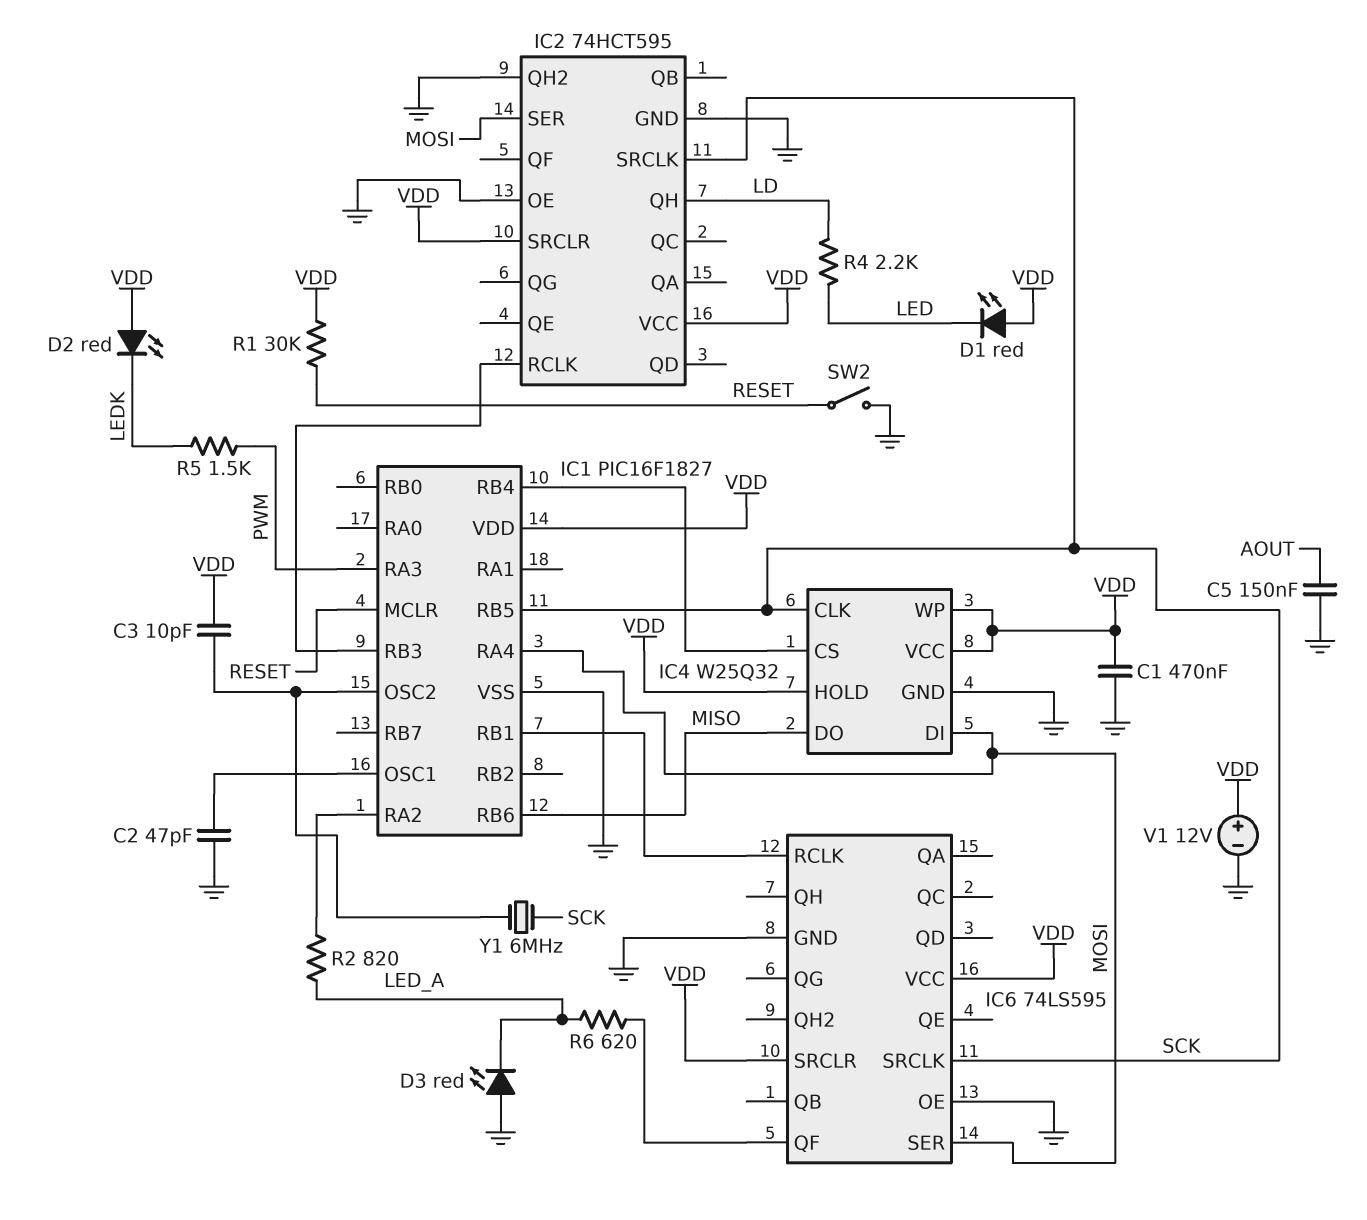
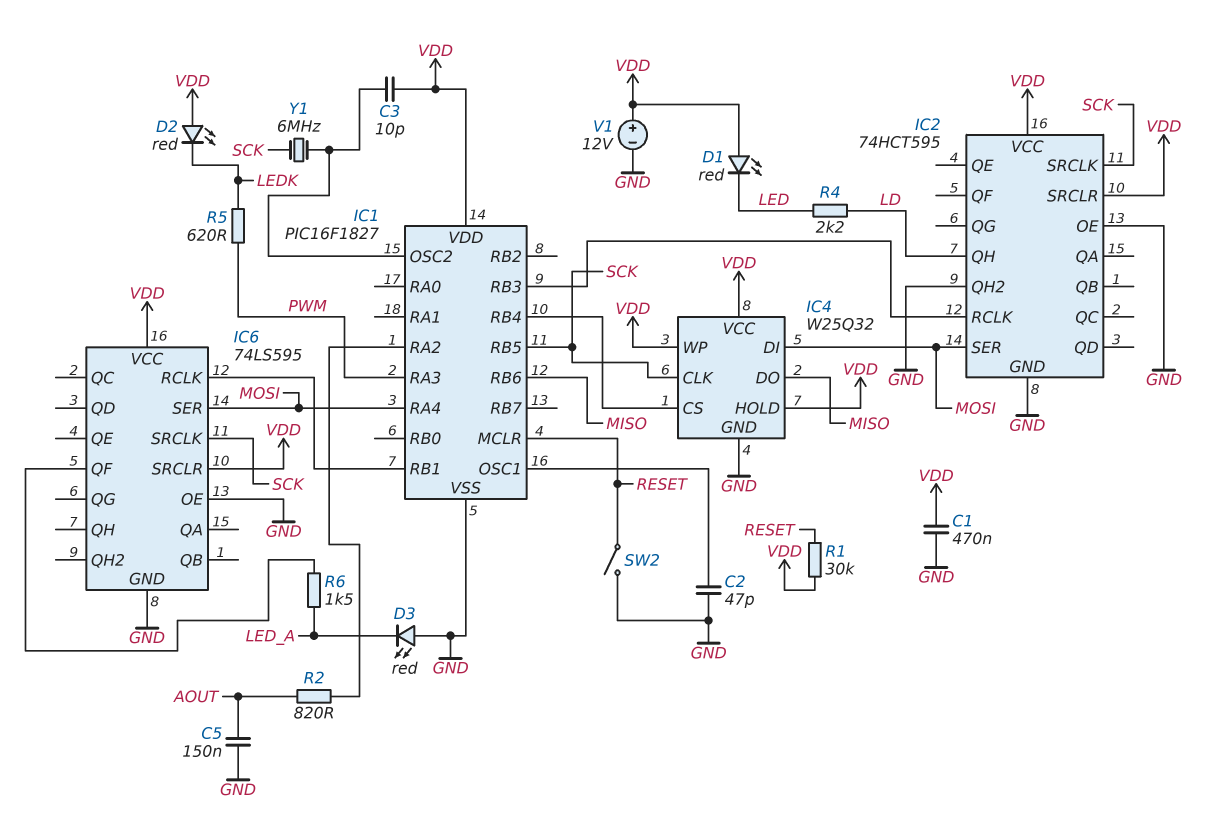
R2: 820 (IC1/RA2, LED_A) -> 820 (AOUT, IC1/RA2)
R5: 1.5k (LEDK, PWM) -> 620 (LEDK, PWM)
R6: 620 (IC6/QF, LED_A) -> 1.5k (IC6/QF, LED_A)

